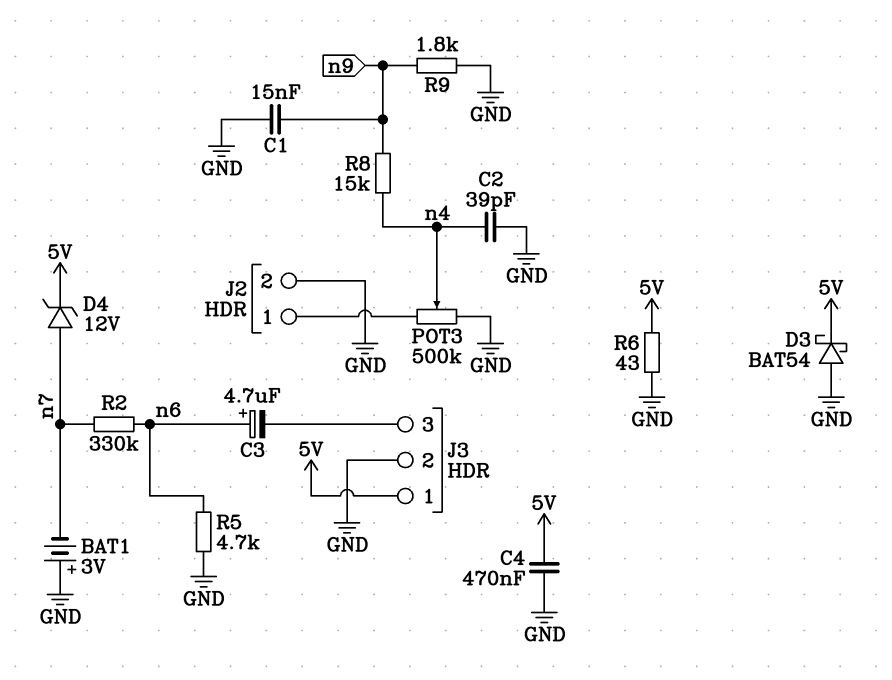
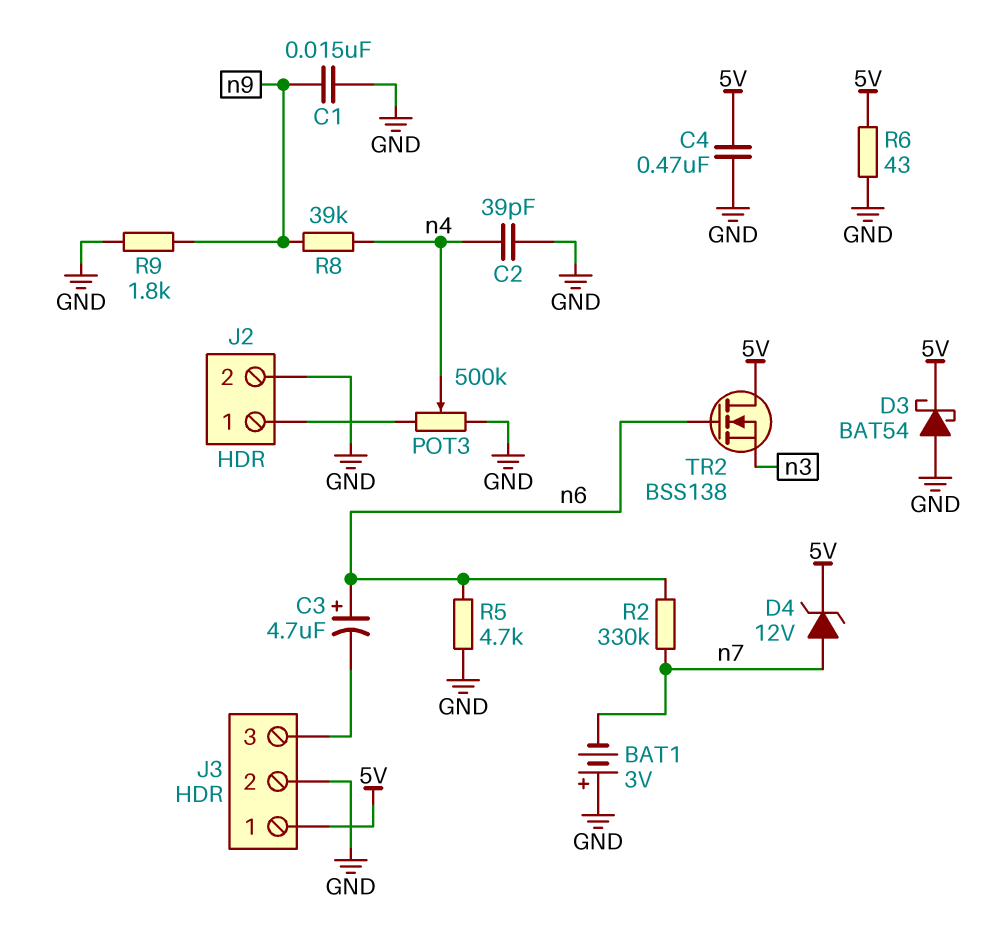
R8: 15k (n4, n9) -> 39k (n4, n9)
TR2: none -> NMOS BSS138 (G n6, D 5V, S n3)

